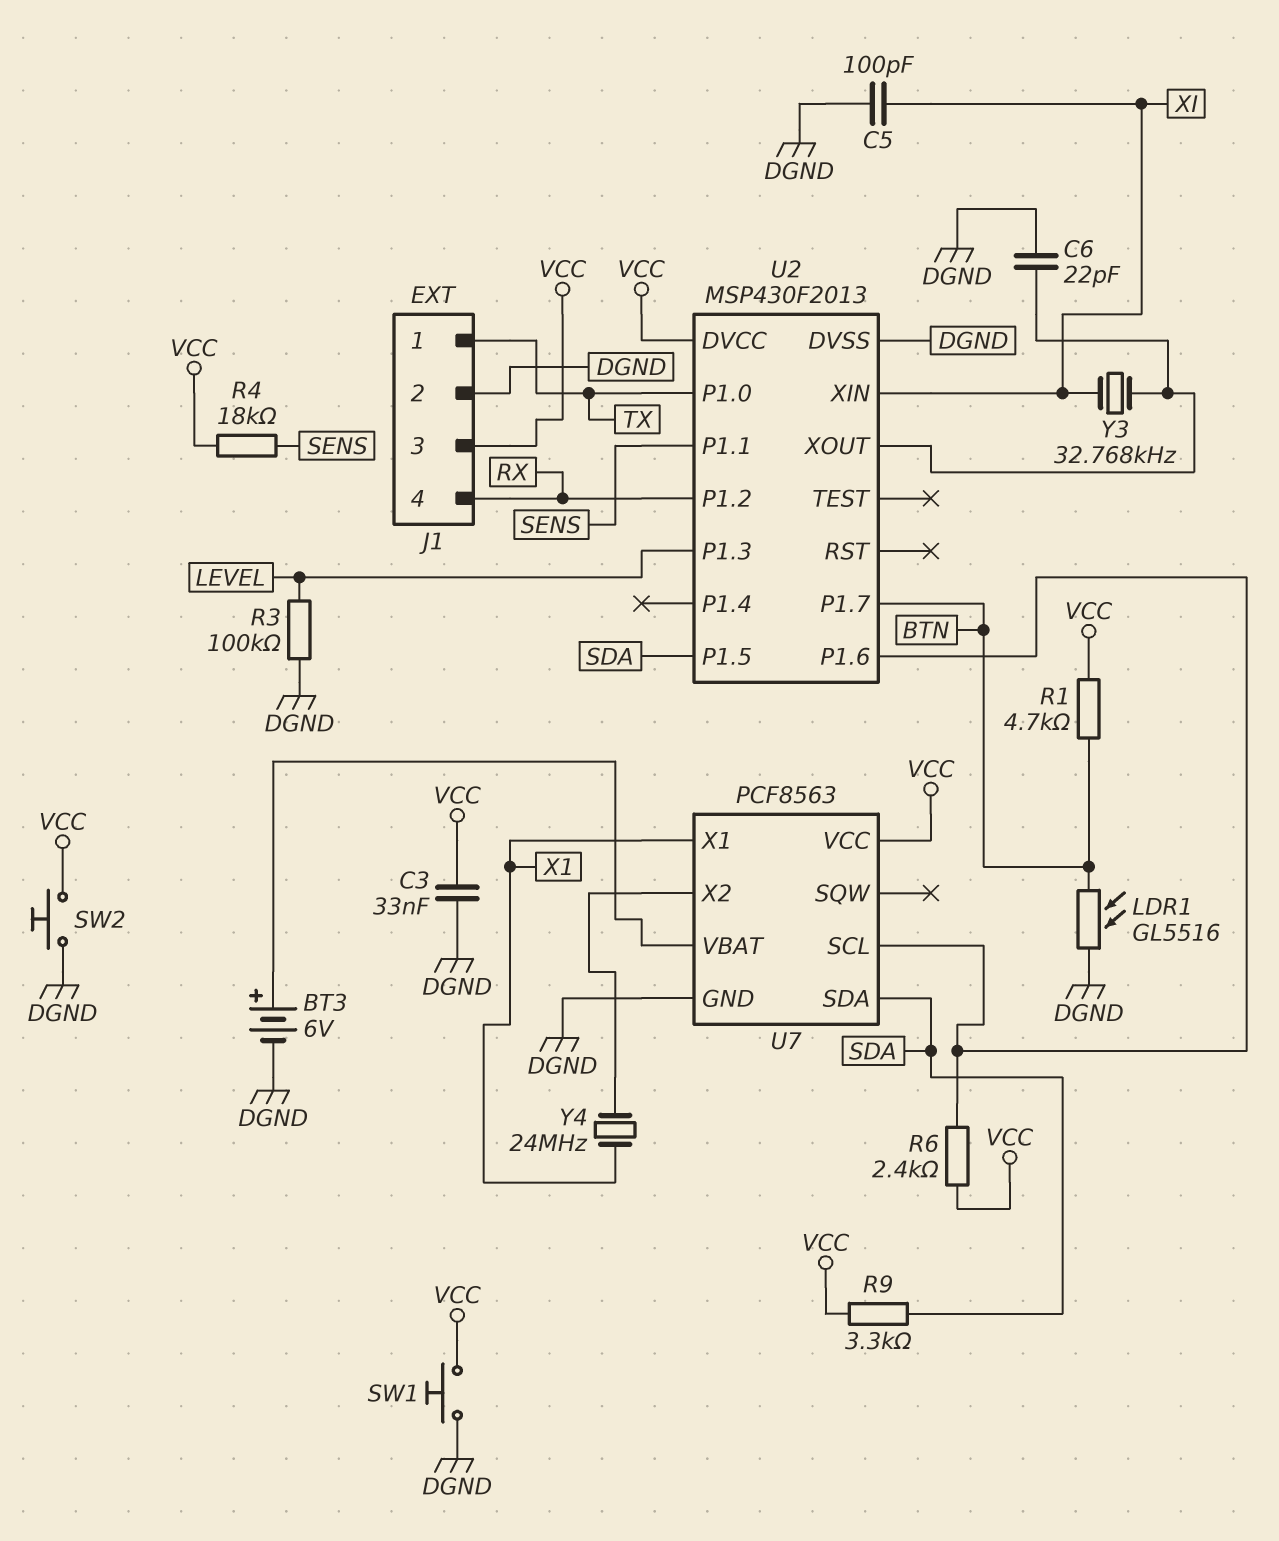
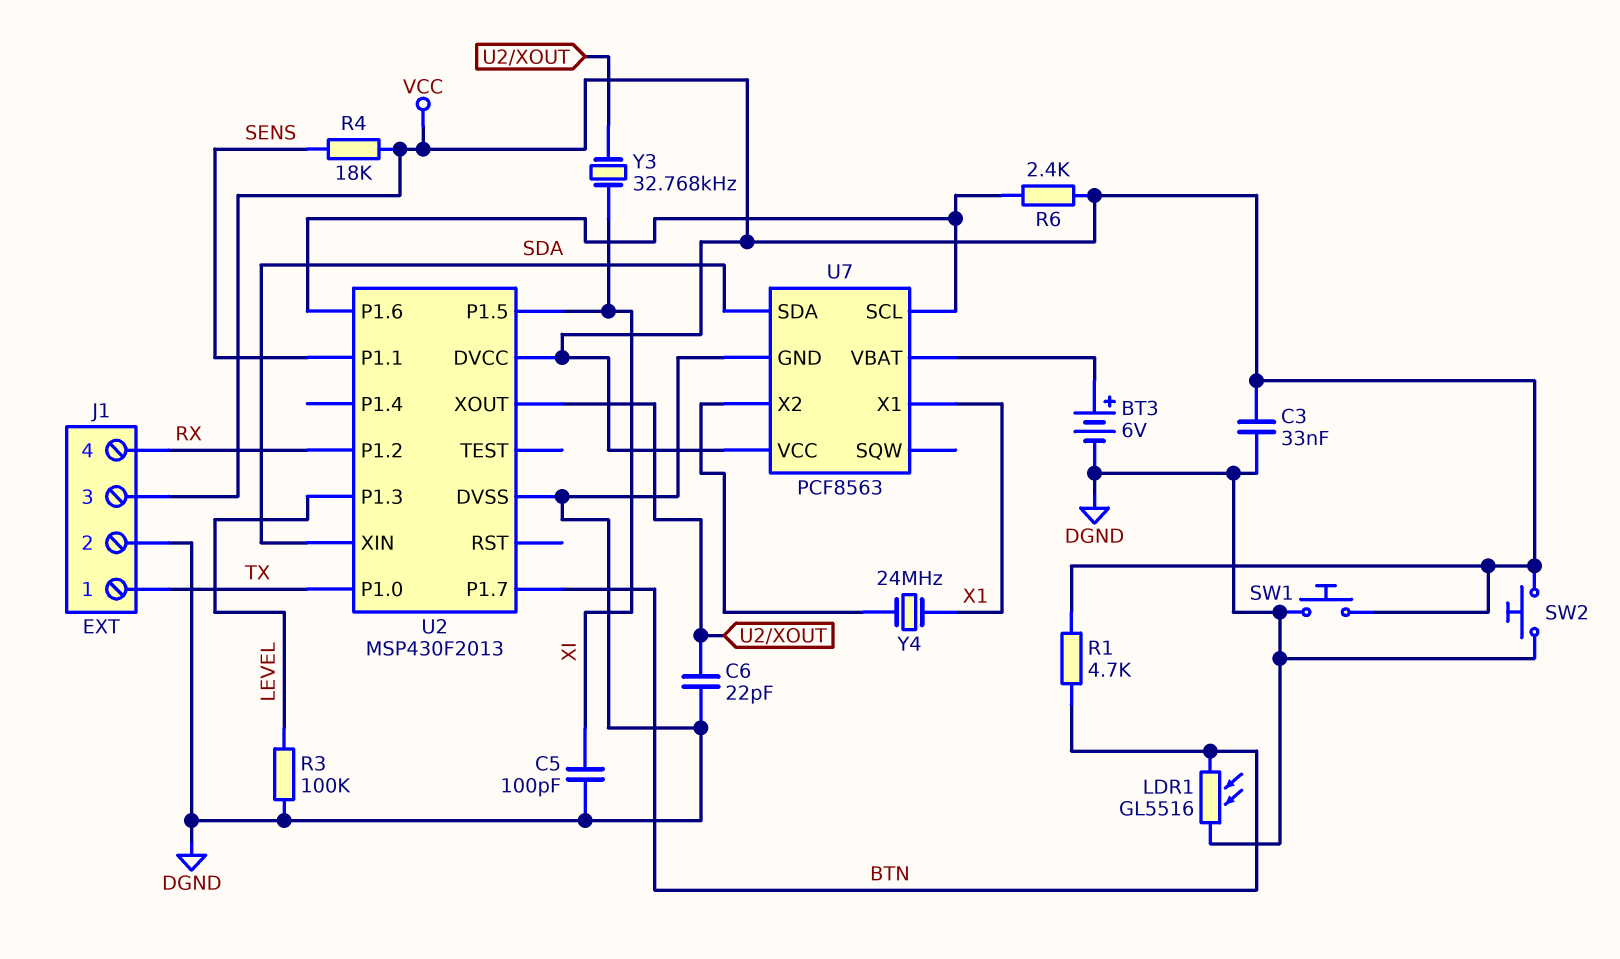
R9: 3.3k (SDA, VCC) -> none
U2 pin P1.5: SDA -> XI
U2 pin XIN: XI -> SDA

